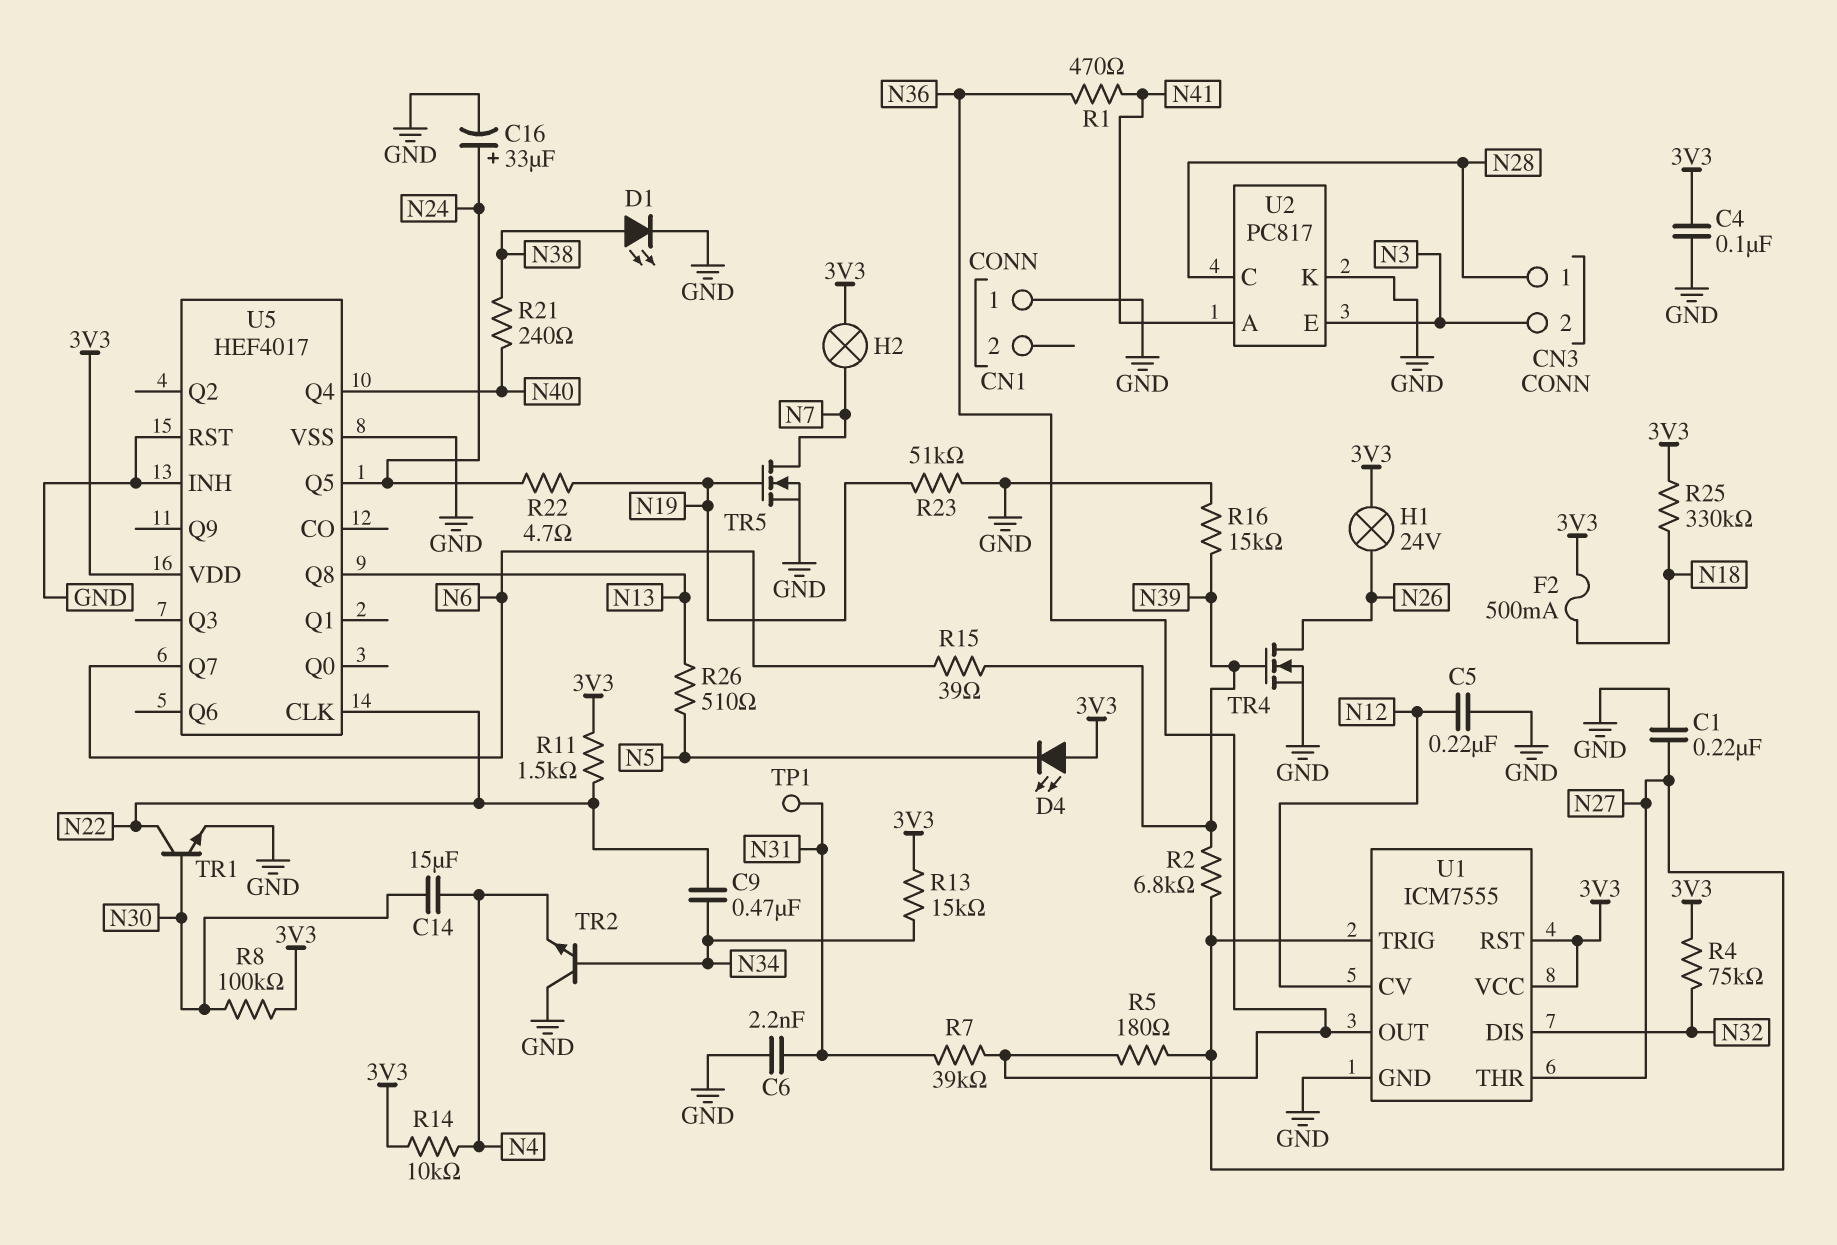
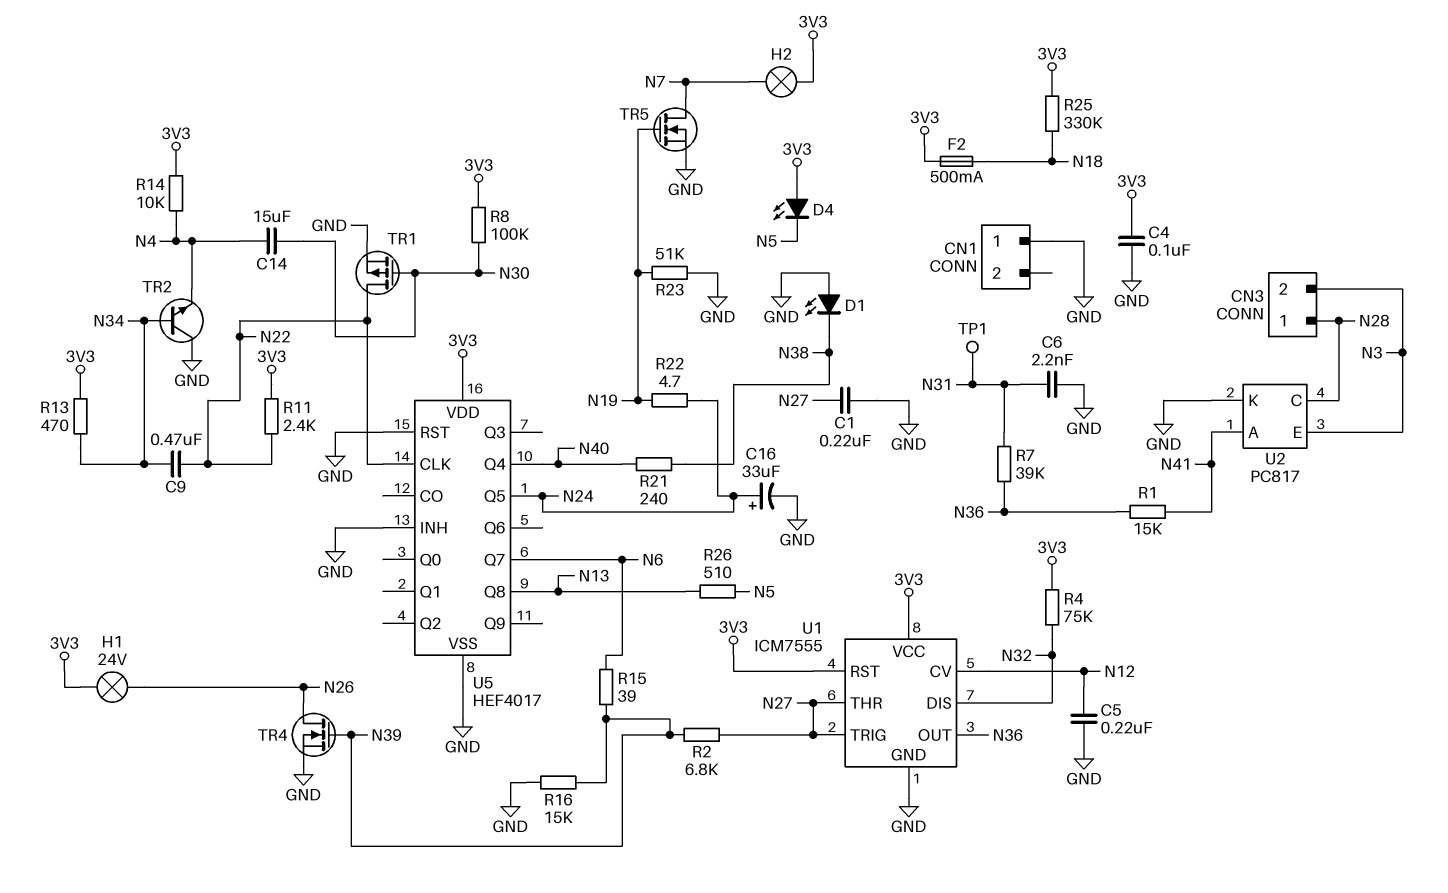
D1: LED (A N38, K GND) -> LED (A GND, K N38)
R1: 470 (N36, N41) -> 15k (N36, N41)
R5: 180 (N27, N36) -> none
R11: 1.5k (3V3, N22) -> 2.4k (3V3, N22)
R13: 15k (3V3, N34) -> 470 (3V3, N34)
TR1: NPN (B N30, C N22, E GND) -> PMOS (G N30, D N22, S GND)

